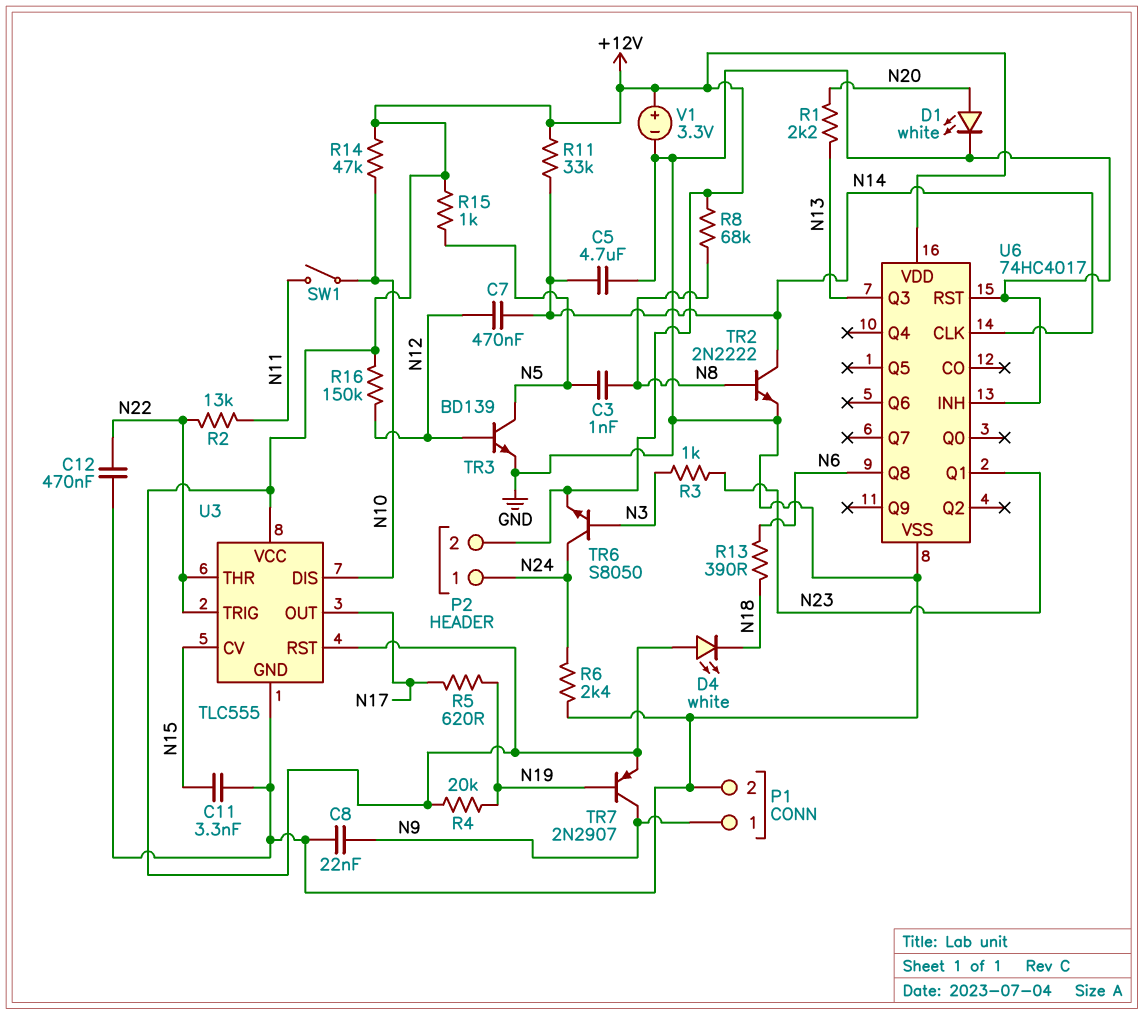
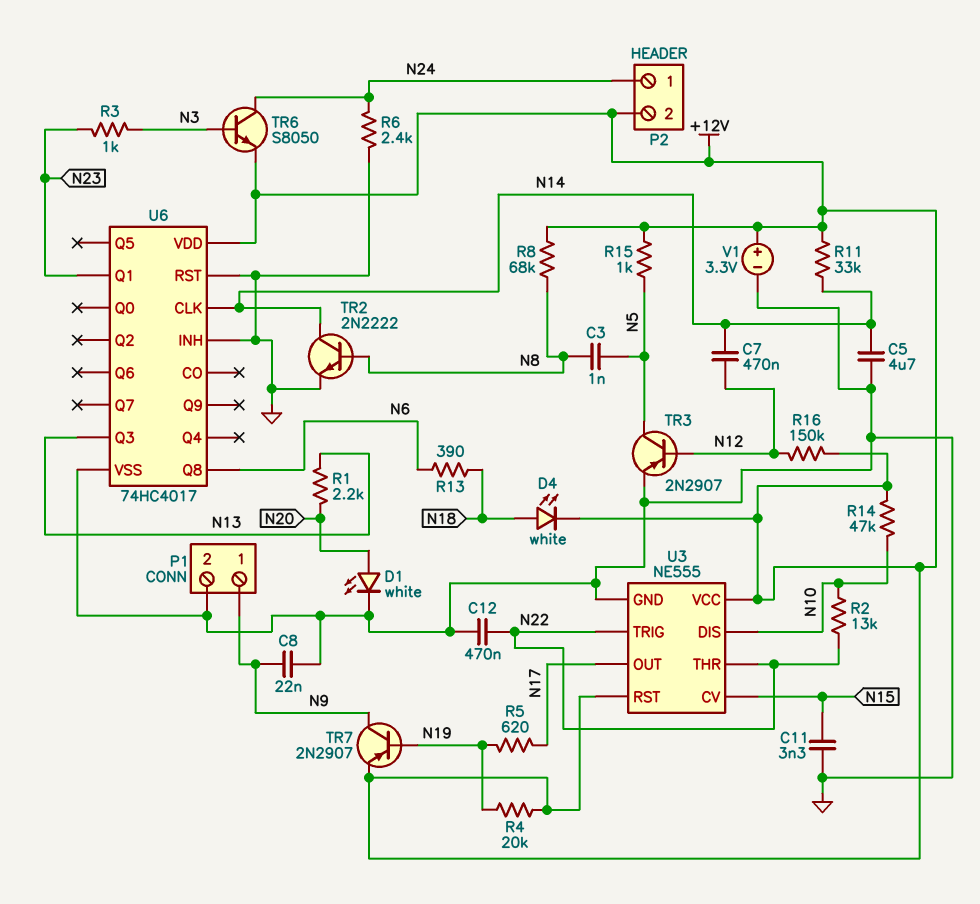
D4: LED white (A +12V, K N18) -> LED white (A N18, K +12V)
R2: 13k (N11, N22) -> 13k (N10, N22)
SW1: switch (N10, N11) -> none
TR3: NPN BD139 (B N12, C N5, E GND) -> PNP 2N2907 (B N12, C N5, E GND)
U3: TLC555 -> NE555

